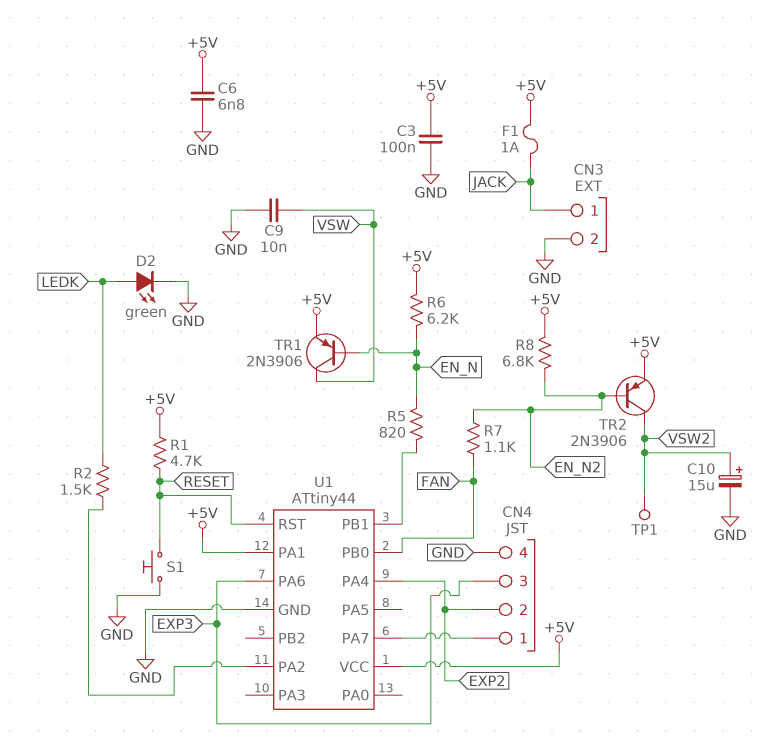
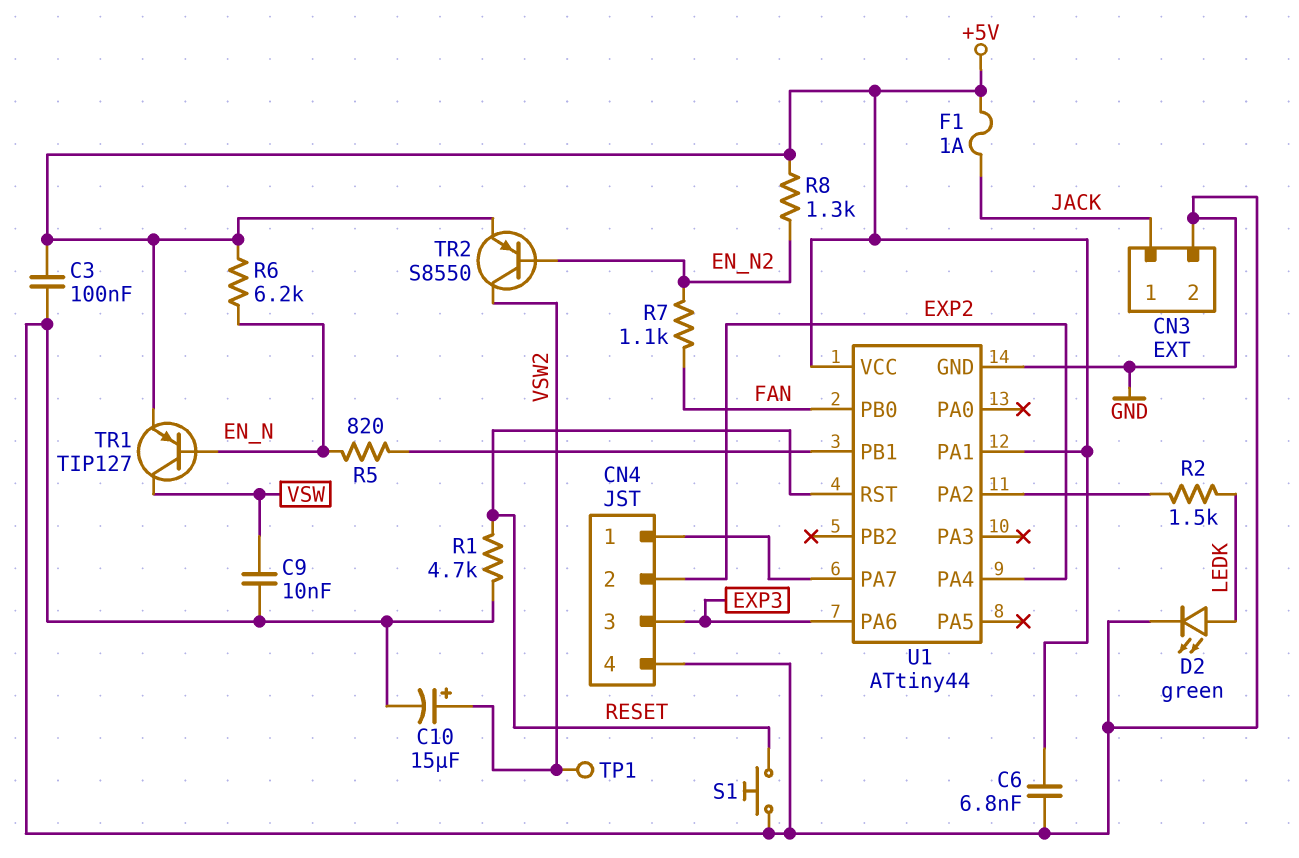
R1: 4.7k (+5V, RESET) -> 4.7k (GND, RESET)
R8: 6.8k (+5V, EN_N2) -> 1.3k (+5V, EN_N2)
TR1: PNP 2N3906 (B EN_N, C VSW, E +5V) -> PNP TIP127 (B EN_N, C VSW, E +5V)
TR2: PNP 2N3906 (B EN_N2, C VSW2, E +5V) -> PNP S8550 (B EN_N2, C VSW2, E +5V)

